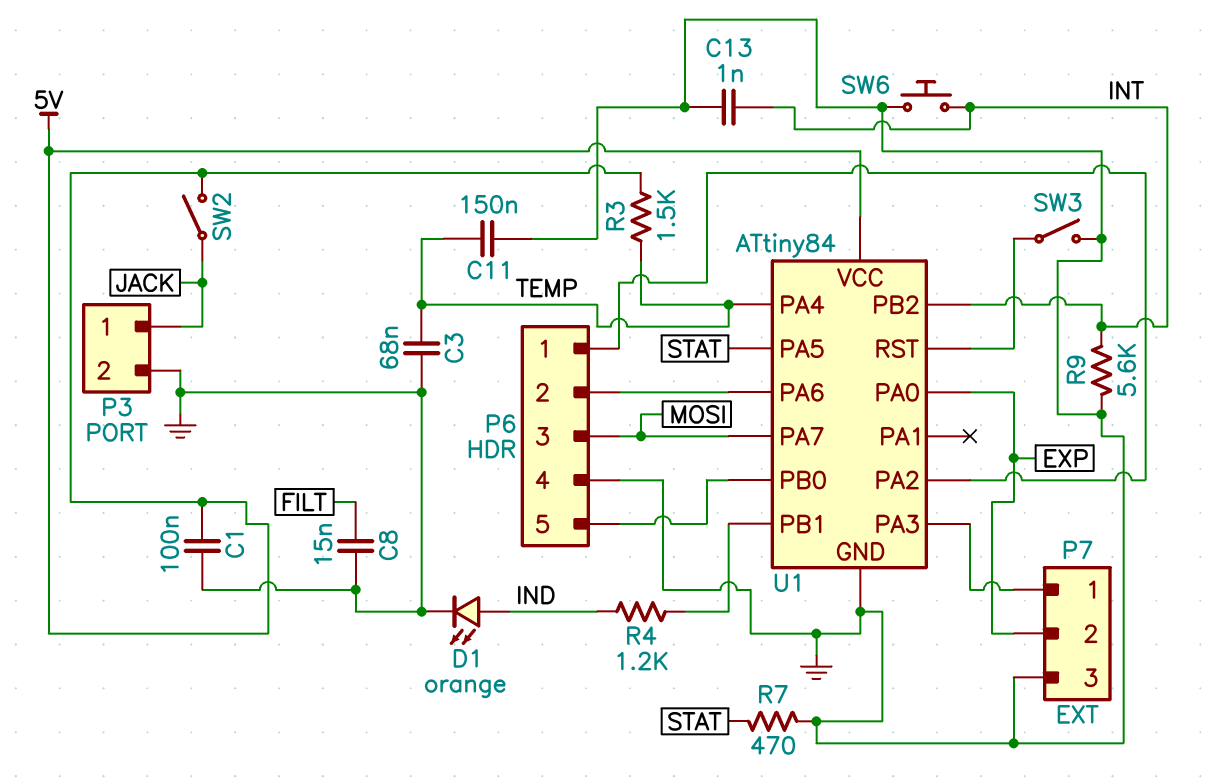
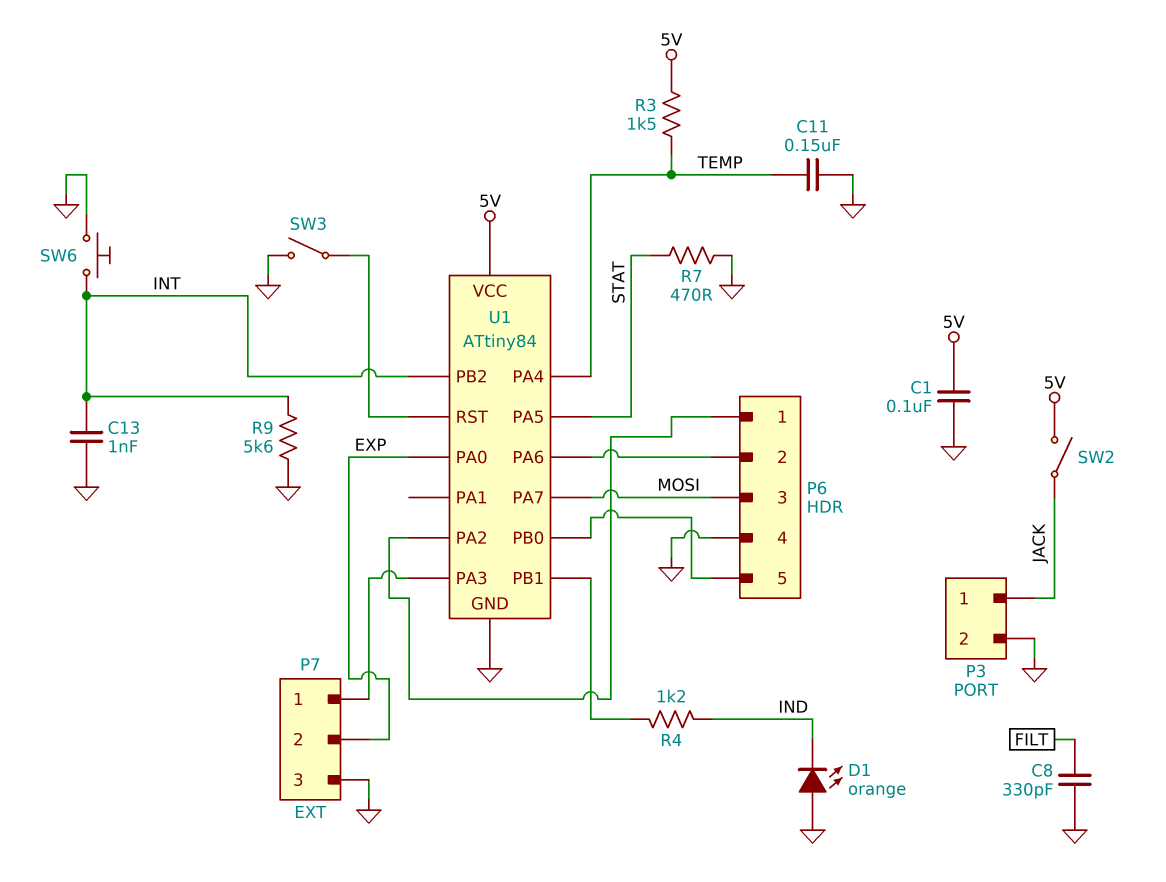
C3: 68nF (GND, TEMP) -> none
C8: 15nF (FILT, GND) -> 330pF (FILT, GND)
D1: LED orange (A IND, K GND) -> LED orange (A GND, K IND)

